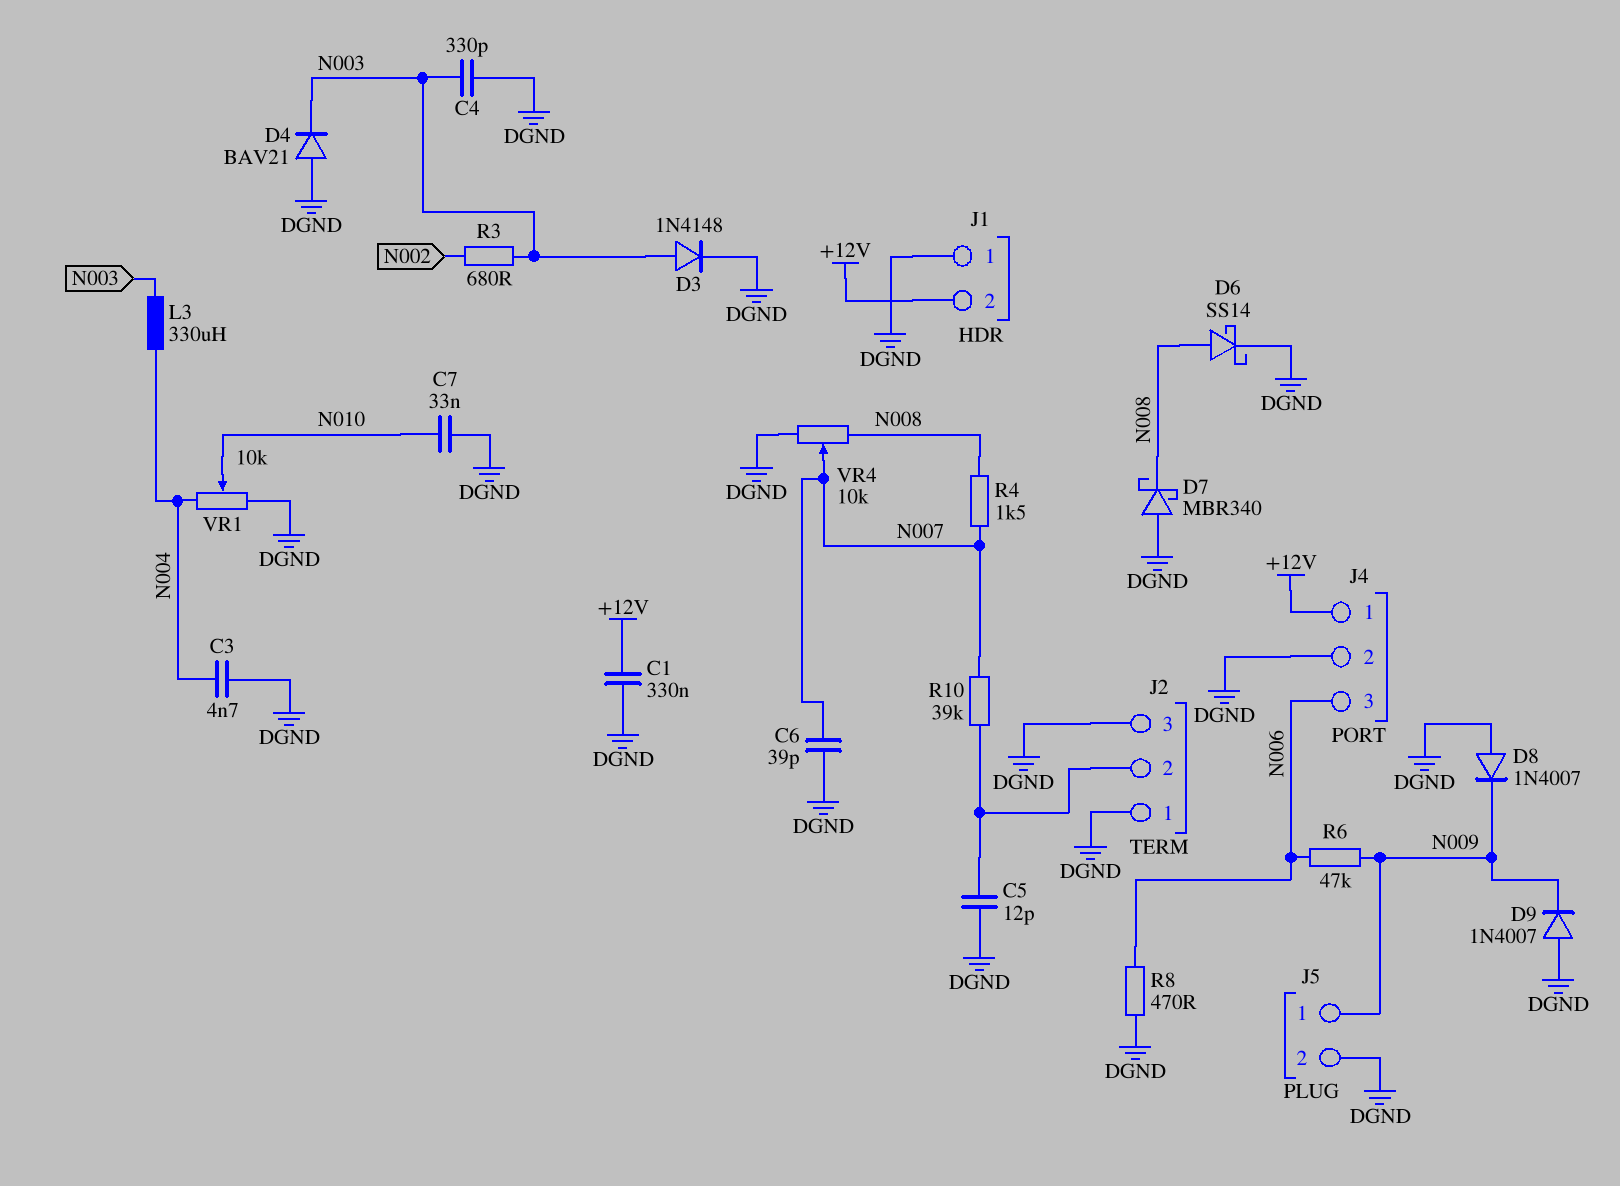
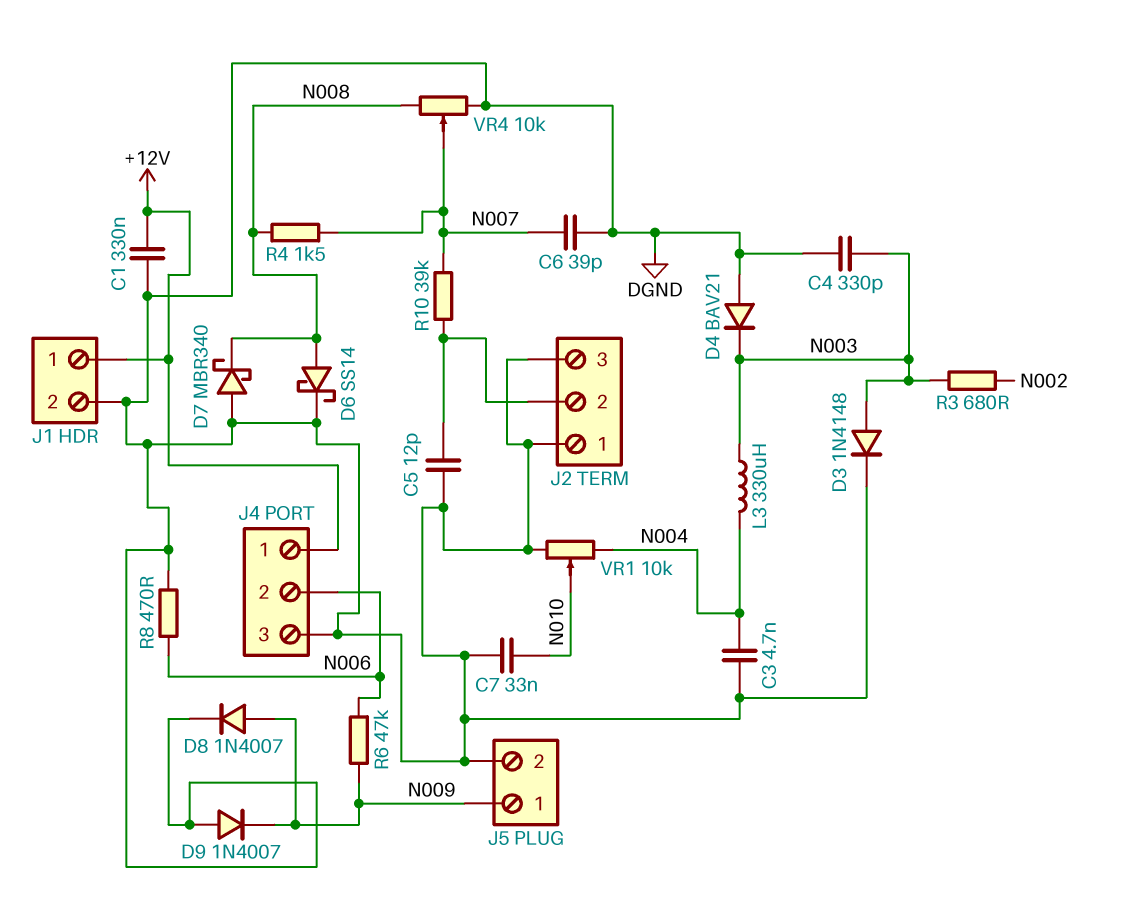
D8: diode 1N4007 (A DGND, K N009) -> diode 1N4007 (A N009, K DGND)
J1 pin 1: DGND -> +12V
J1 pin 2: +12V -> DGND
J4 pin 2: DGND -> N006
J4 pin 3: N006 -> DGND

